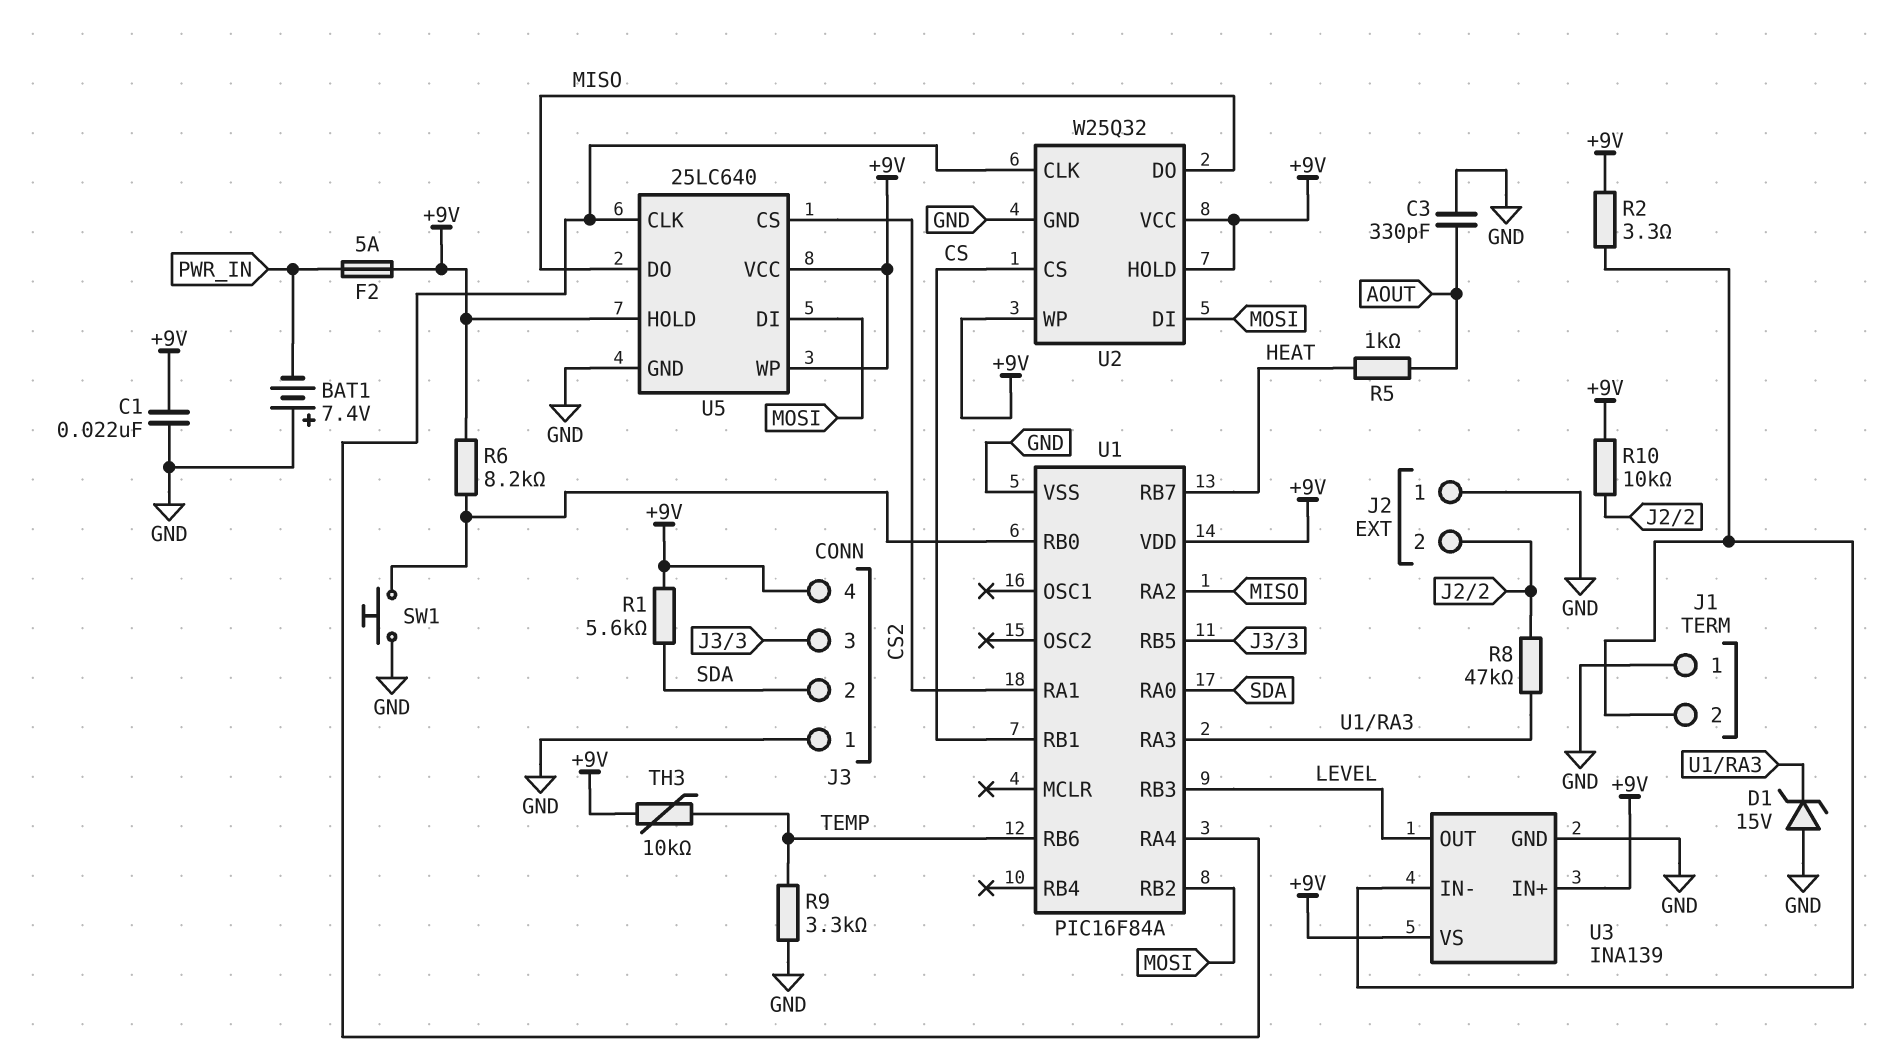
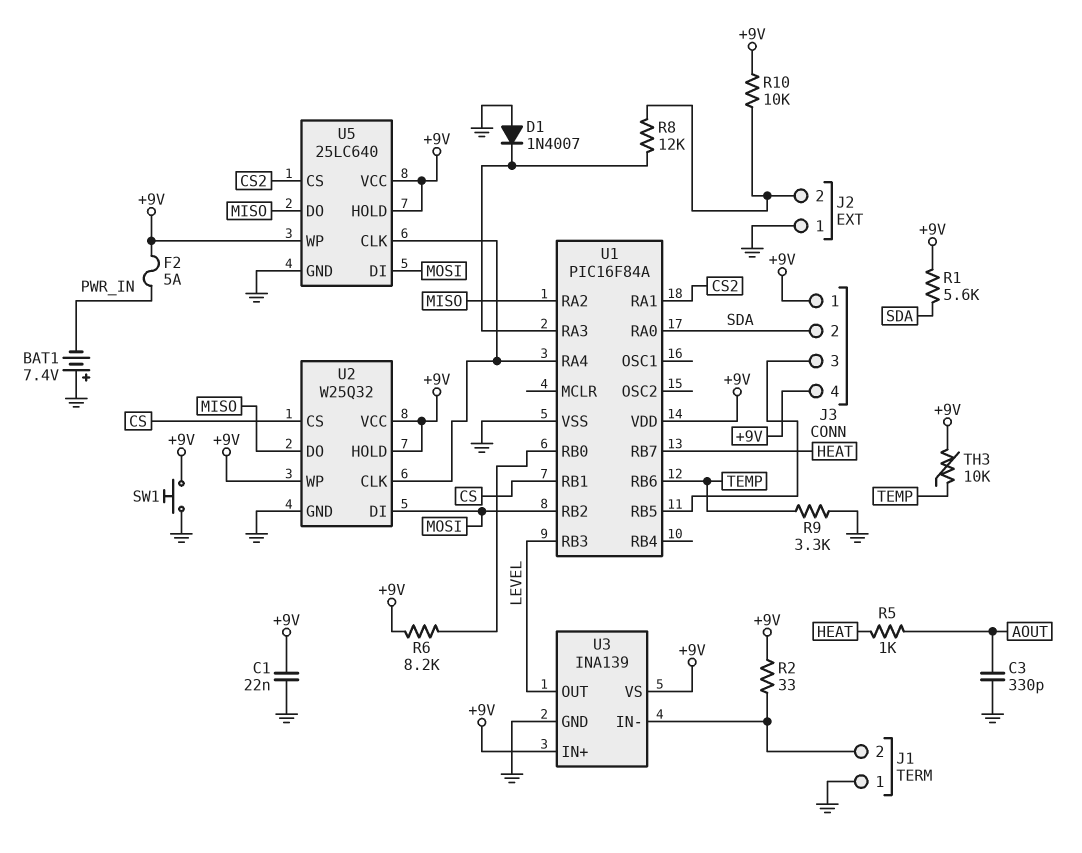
D1: zener 15V (A GND, K U1/RA3) -> diode 1N4007 (A GND, K U1/RA3)
J3 pin 1: GND -> +9V
R2: 3.3 (+9V, J1/2) -> 33 (+9V, J1/2)
R8: 47k (J2/2, U1/RA3) -> 12k (J2/2, U1/RA3)
SW1: button (GND, U1/RB0) -> button (+9V, GND)

